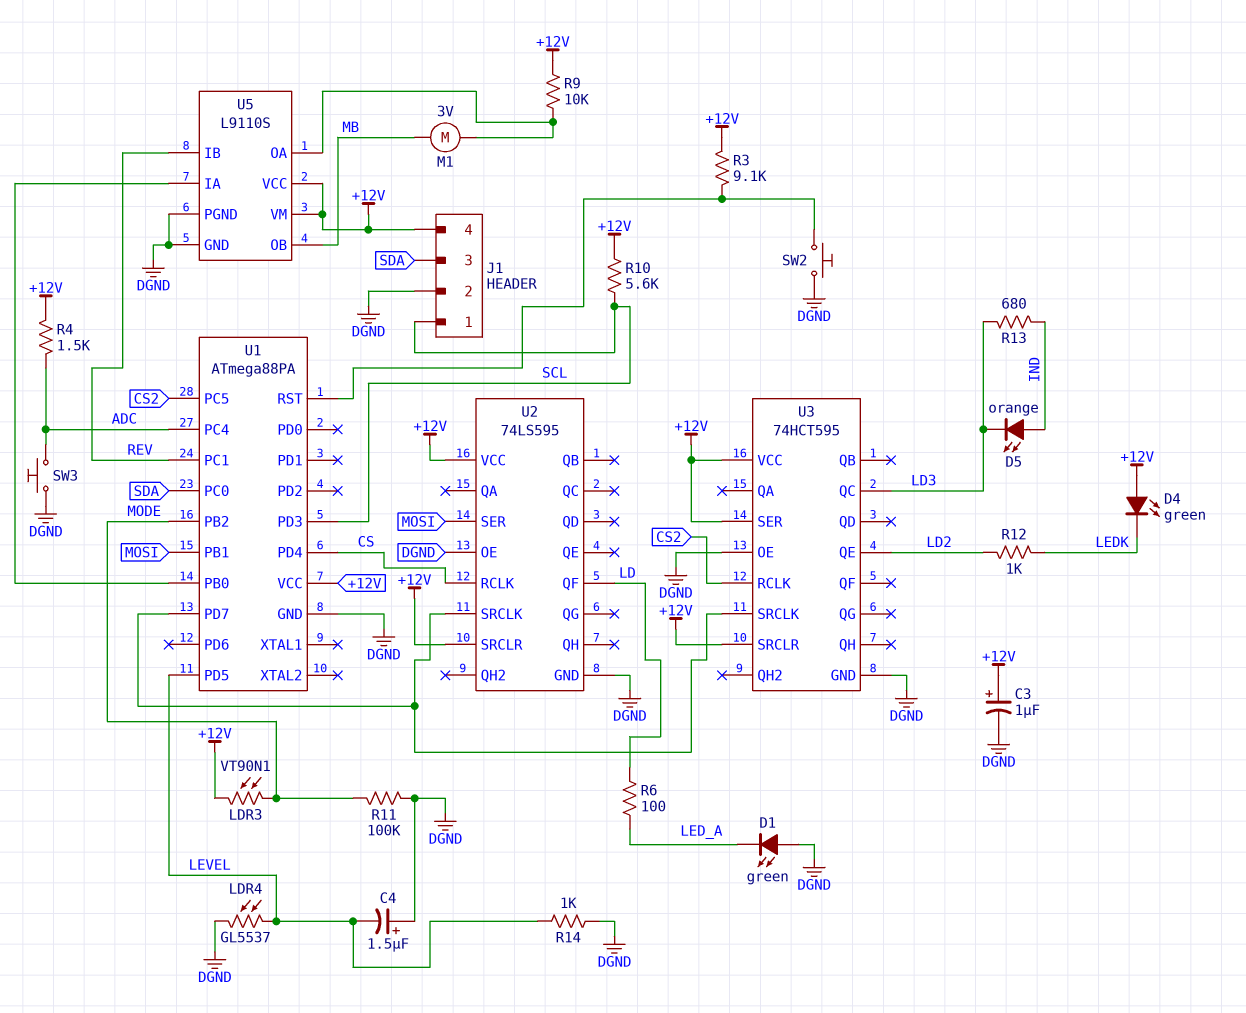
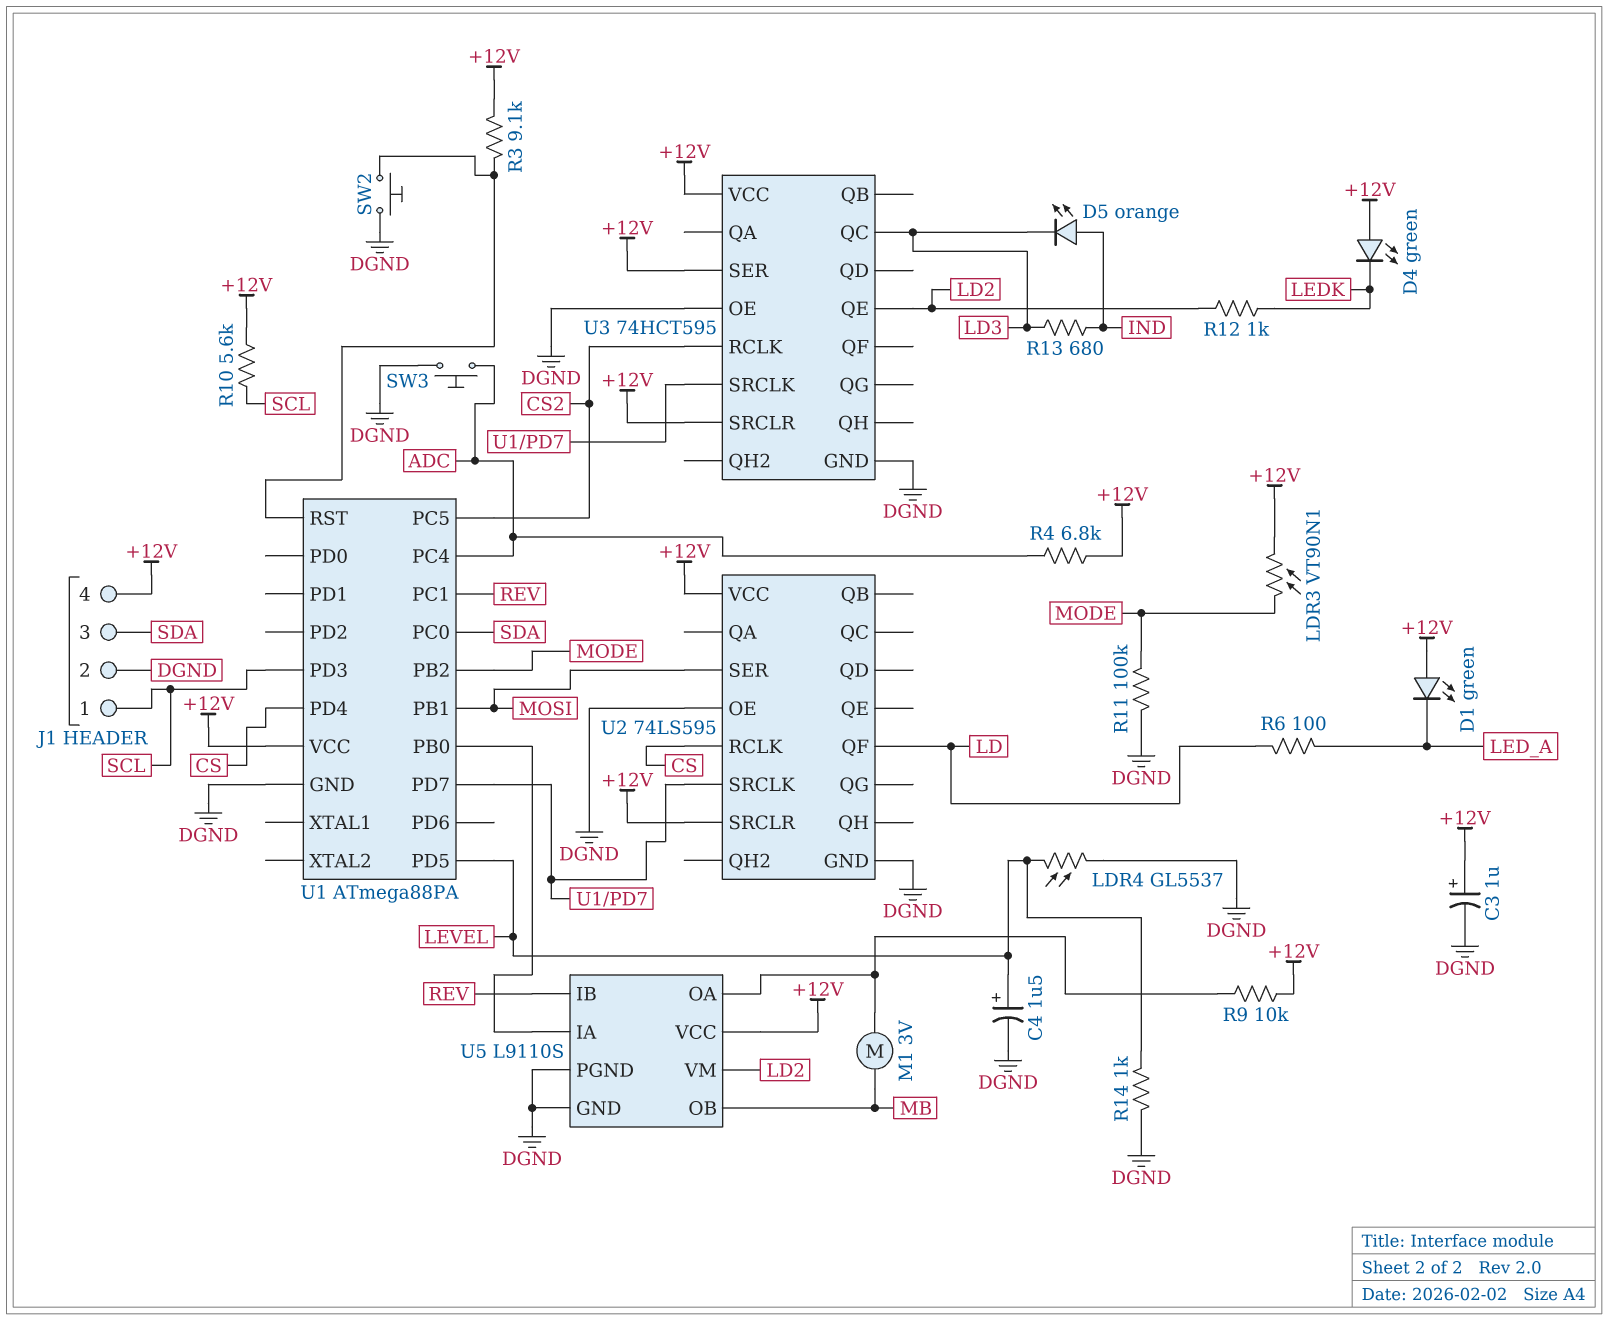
C4: 1.5uF (plus DGND, minus LEVEL) -> 1.5uF (plus LEVEL, minus DGND)
D1: LED green (A DGND, K LED_A) -> LED green (A +12V, K LED_A)
R4: 1.5k (+12V, ADC) -> 6.8k (+12V, ADC)
U5 pin VM: +12V -> LD2

